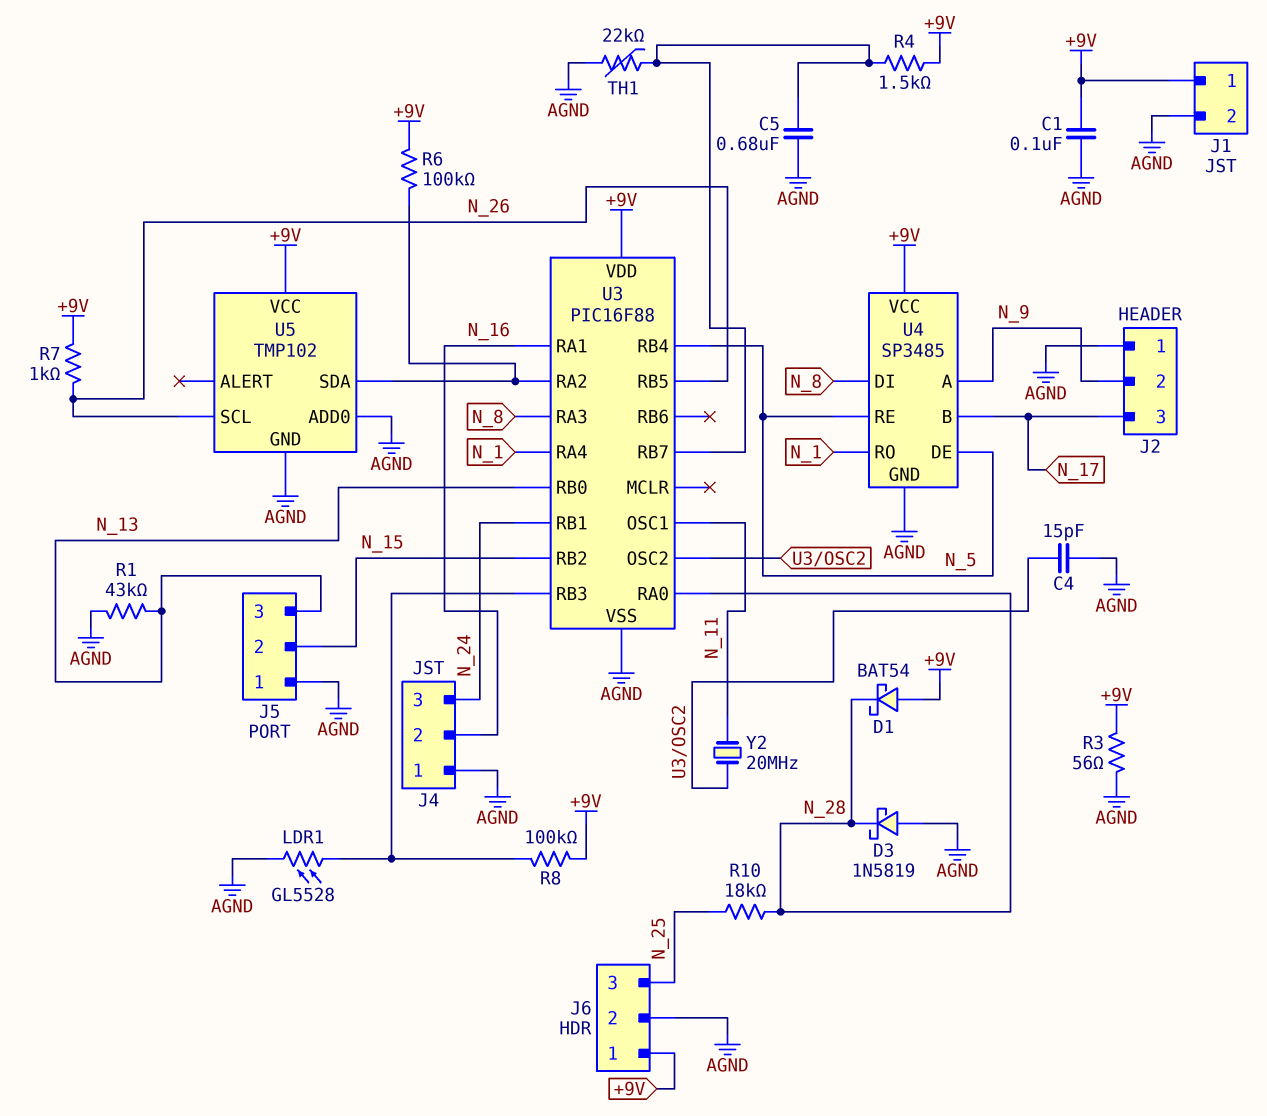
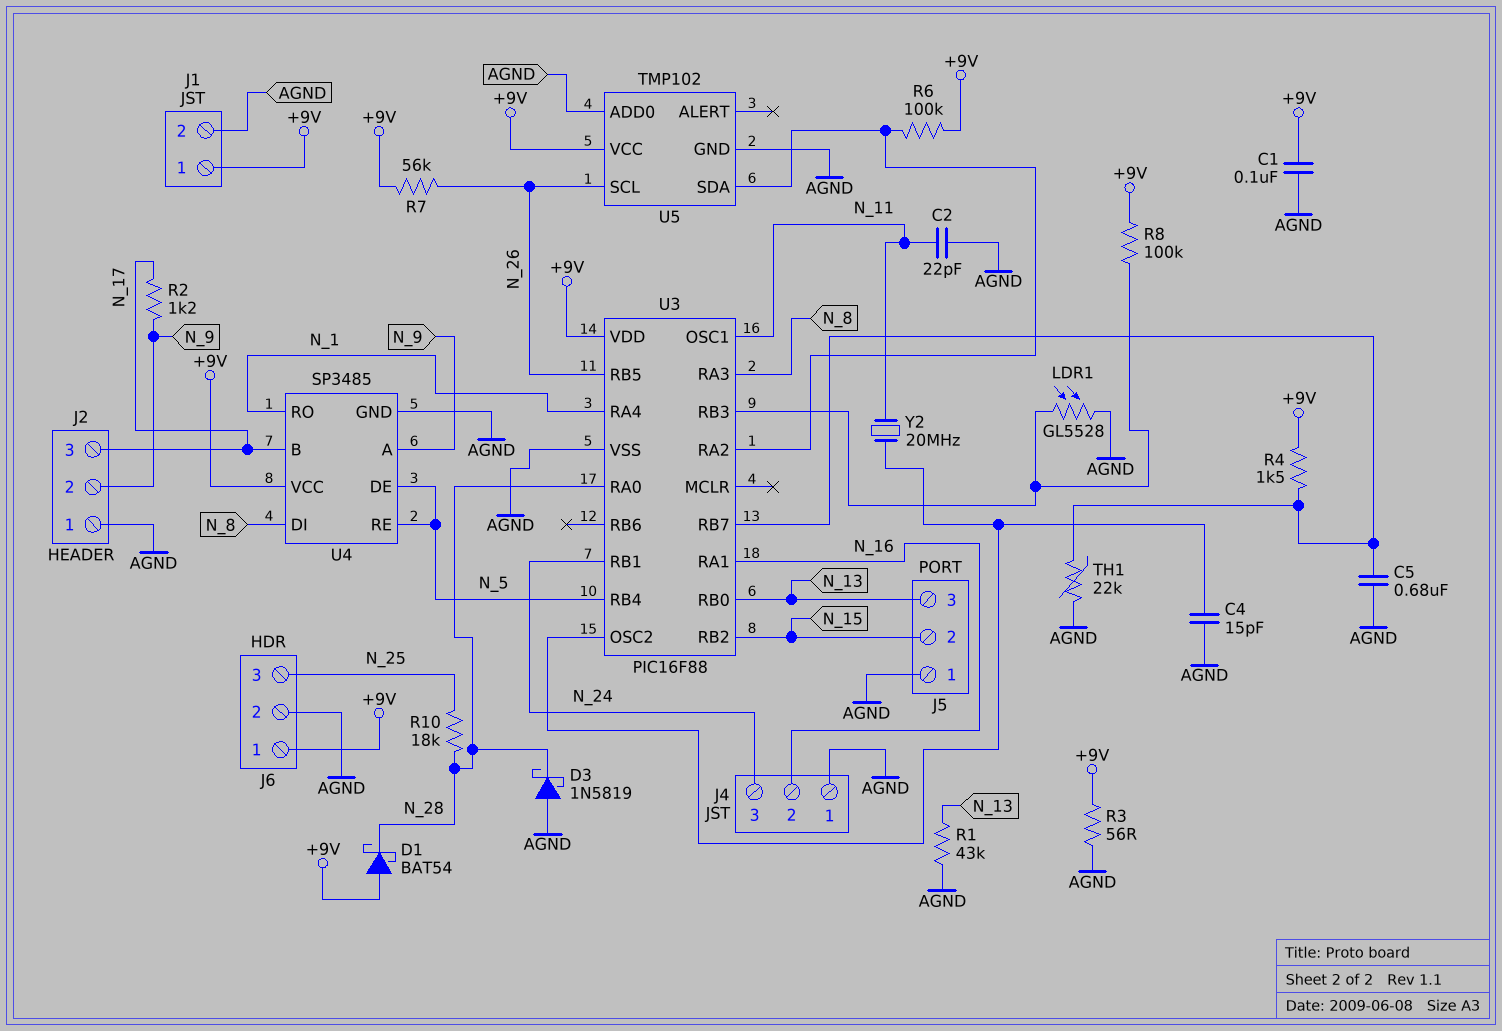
C2: none -> 22pF (AGND, N_11)
R2: none -> 1.2k (N_9, N_17)
R7: 1k (+9V, N_26) -> 56k (+9V, N_26)

